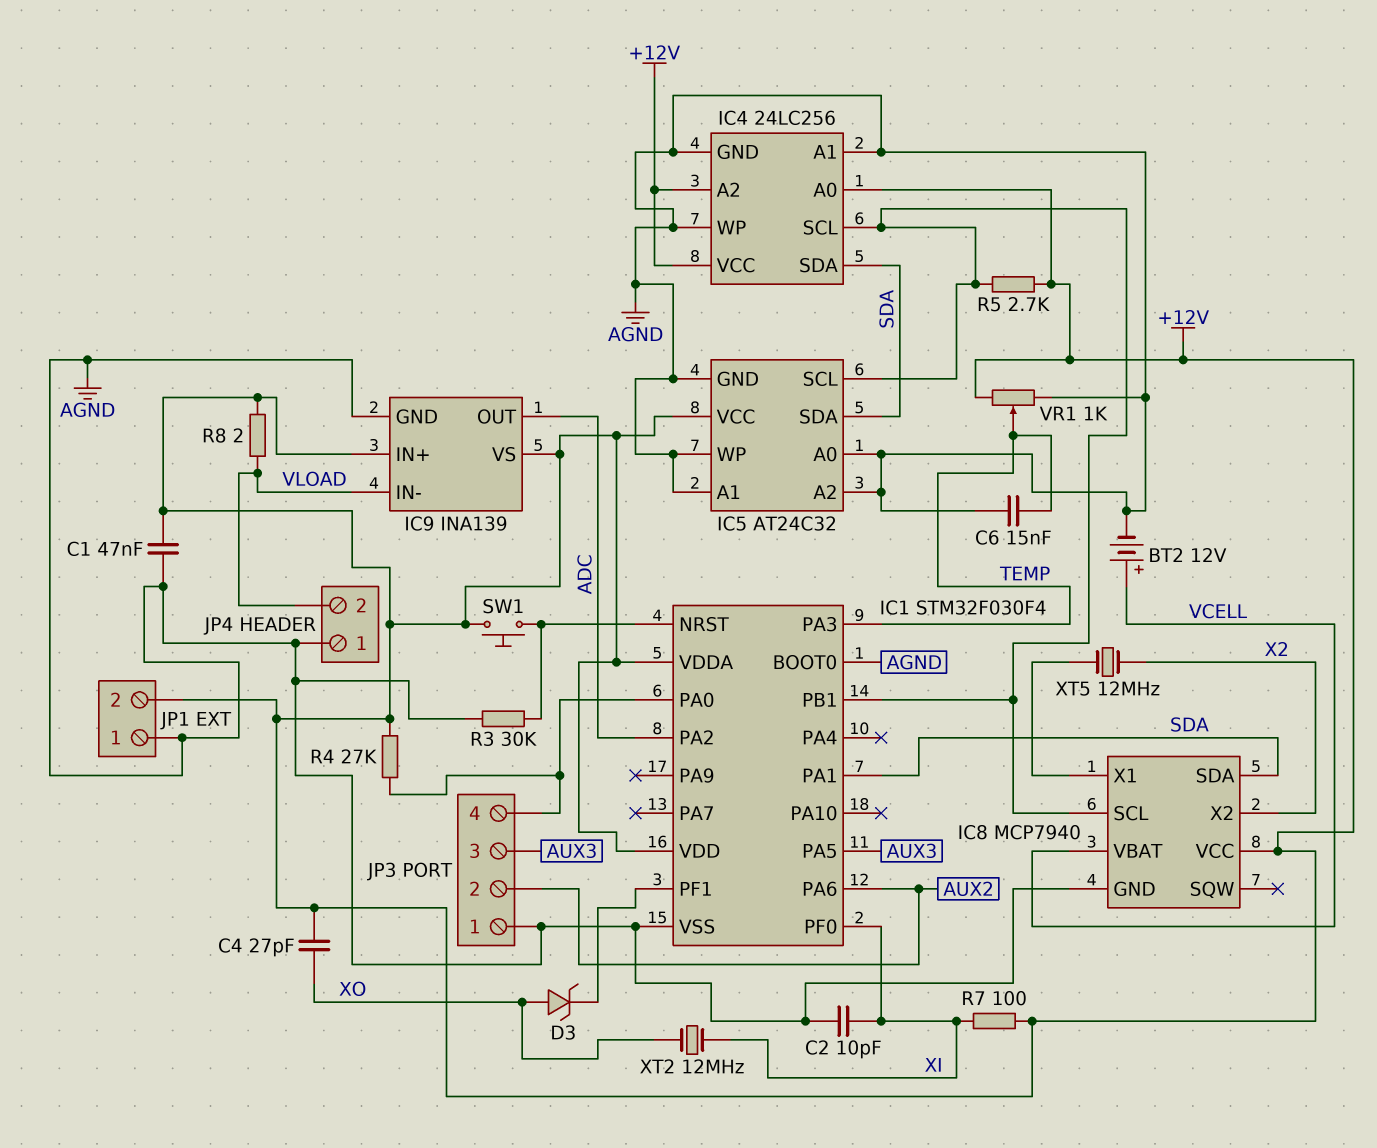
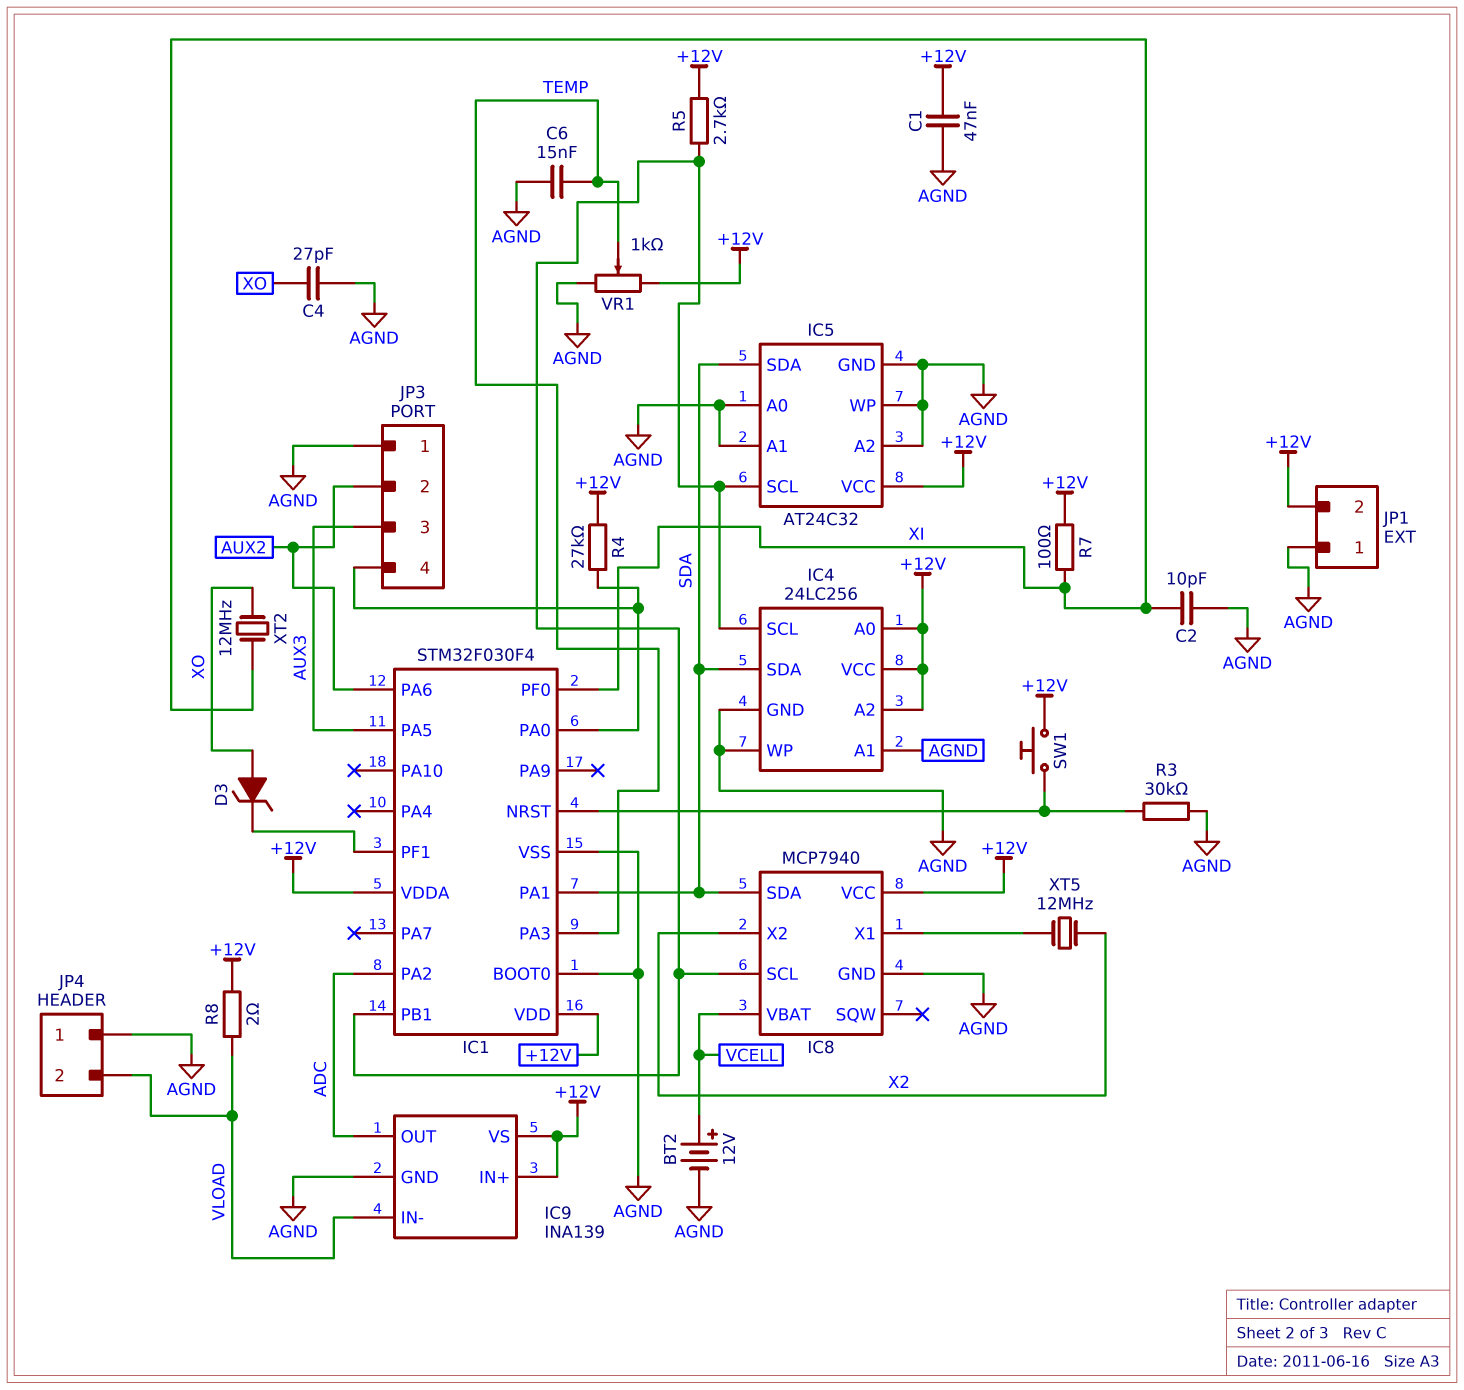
C4: 27pF (+12V, XO) -> 27pF (AGND, XO)

